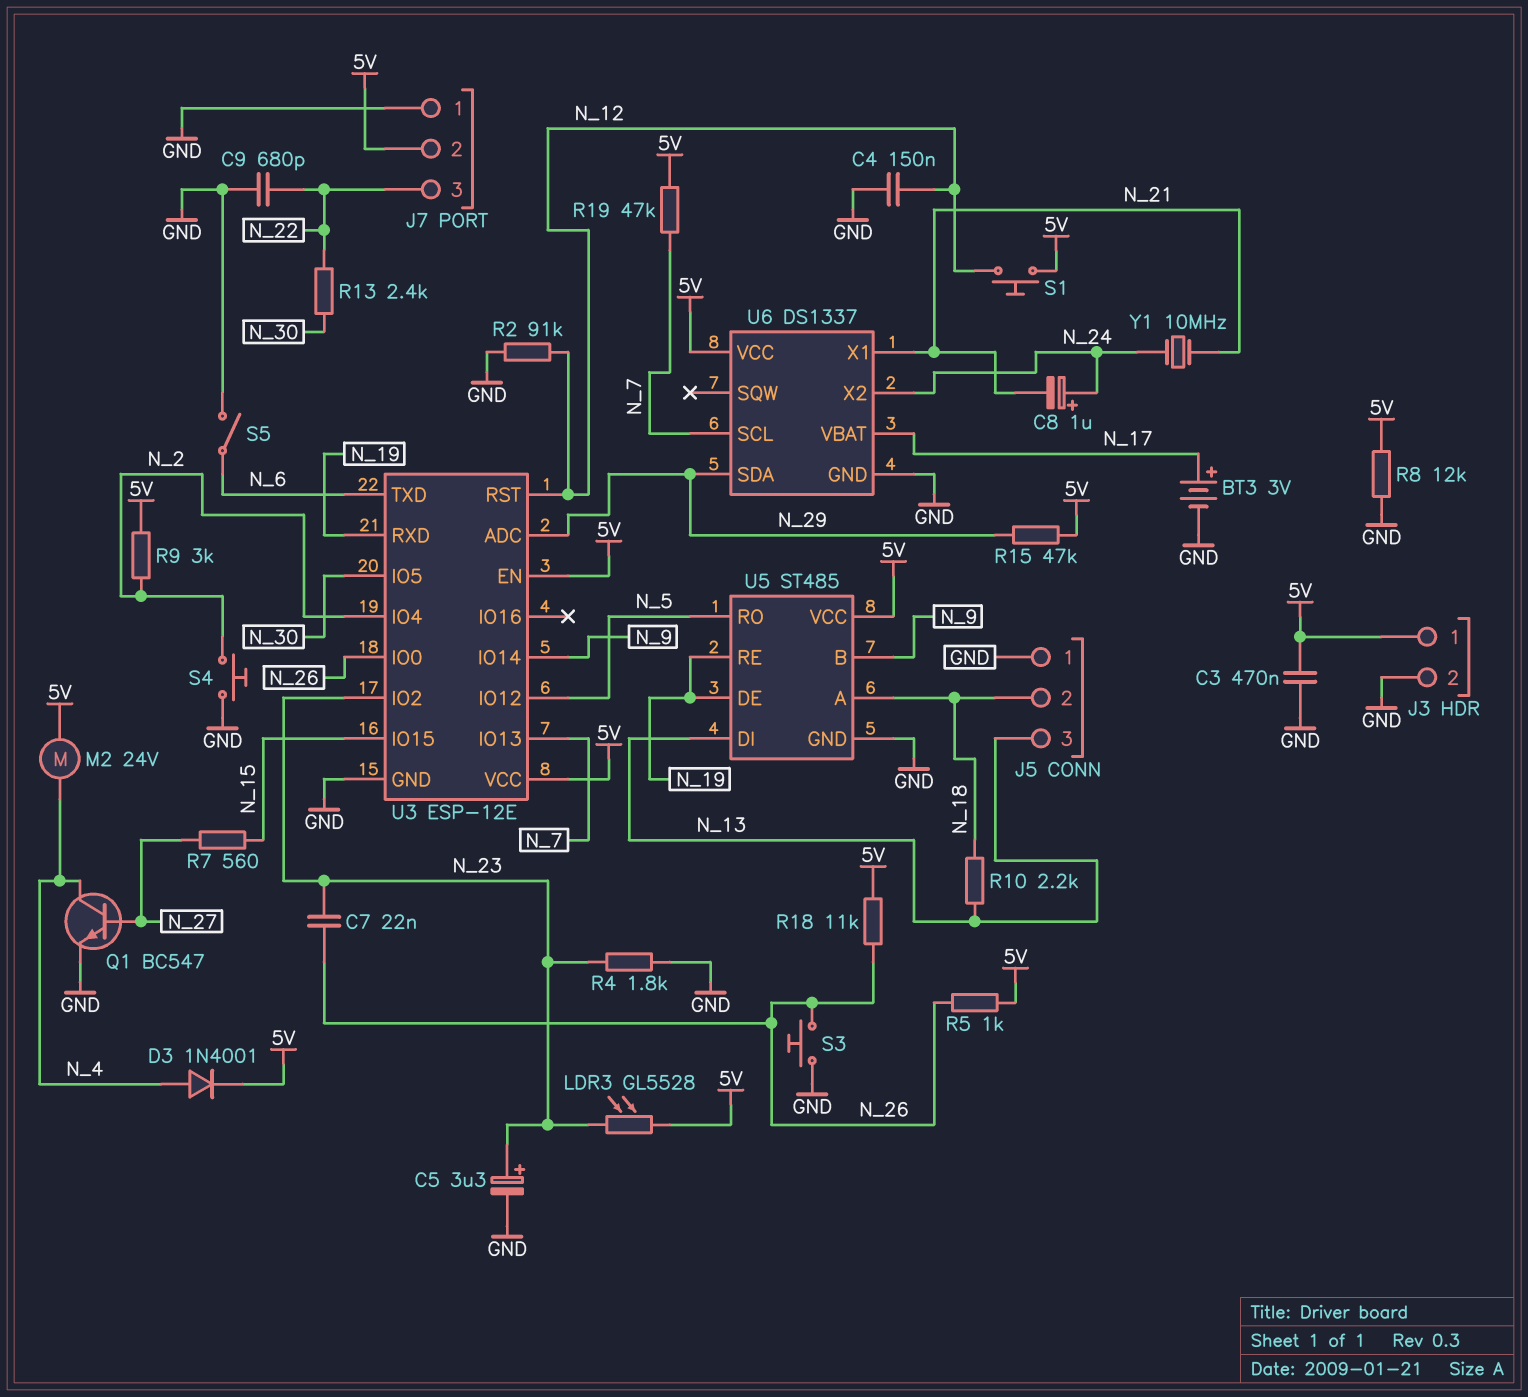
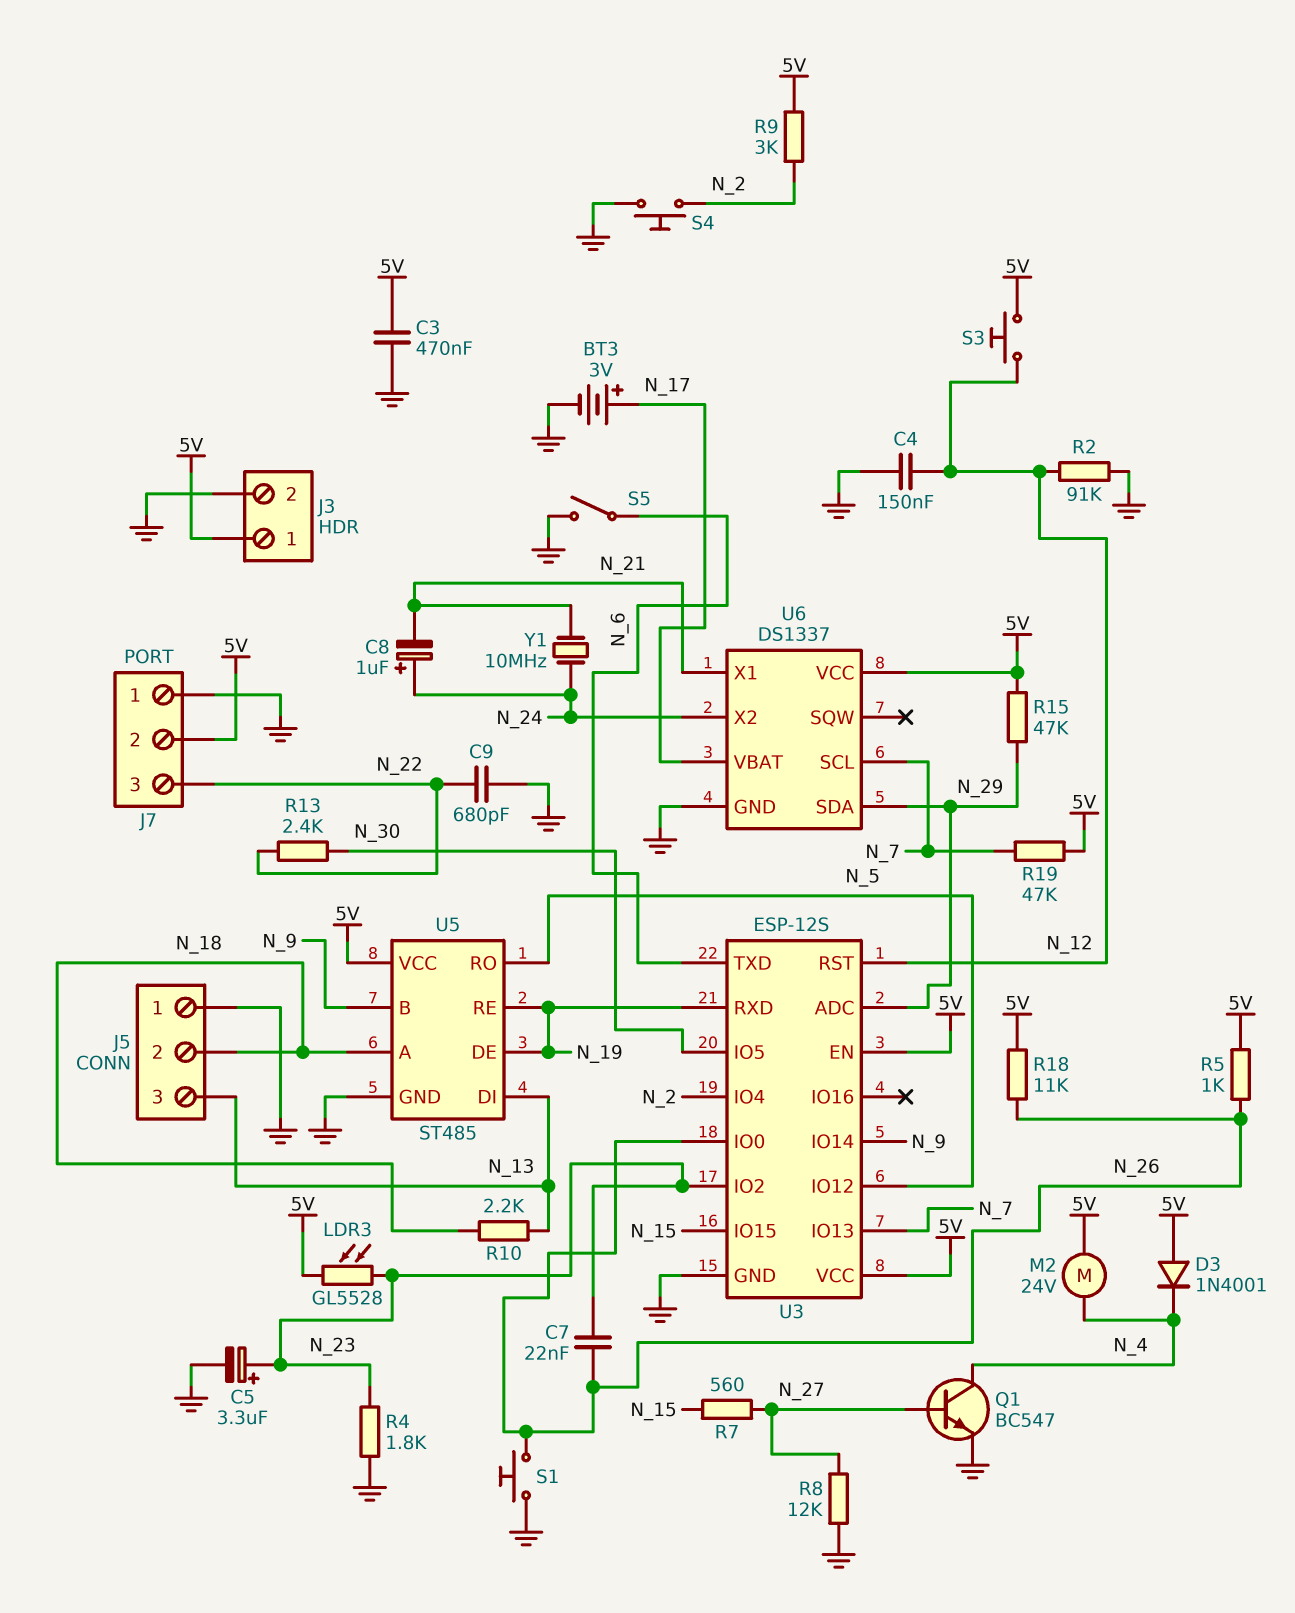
D3: diode 1N4001 (A N_4, K 5V) -> diode 1N4001 (A 5V, K N_4)
R8: 12k (5V, GND) -> 12k (GND, N_27)
S1: button (5V, N_12) -> button (GND, N_26)
S3: button (GND, N_26) -> button (5V, N_12)
U3: ESP-12E -> ESP-12S

